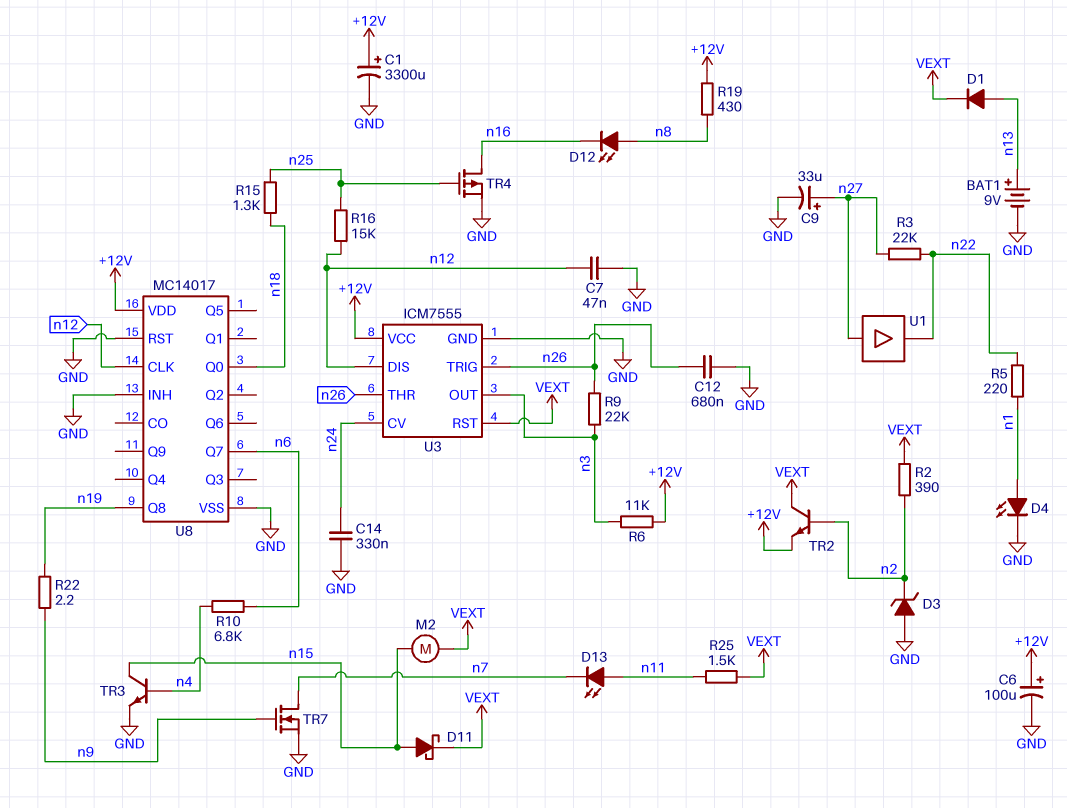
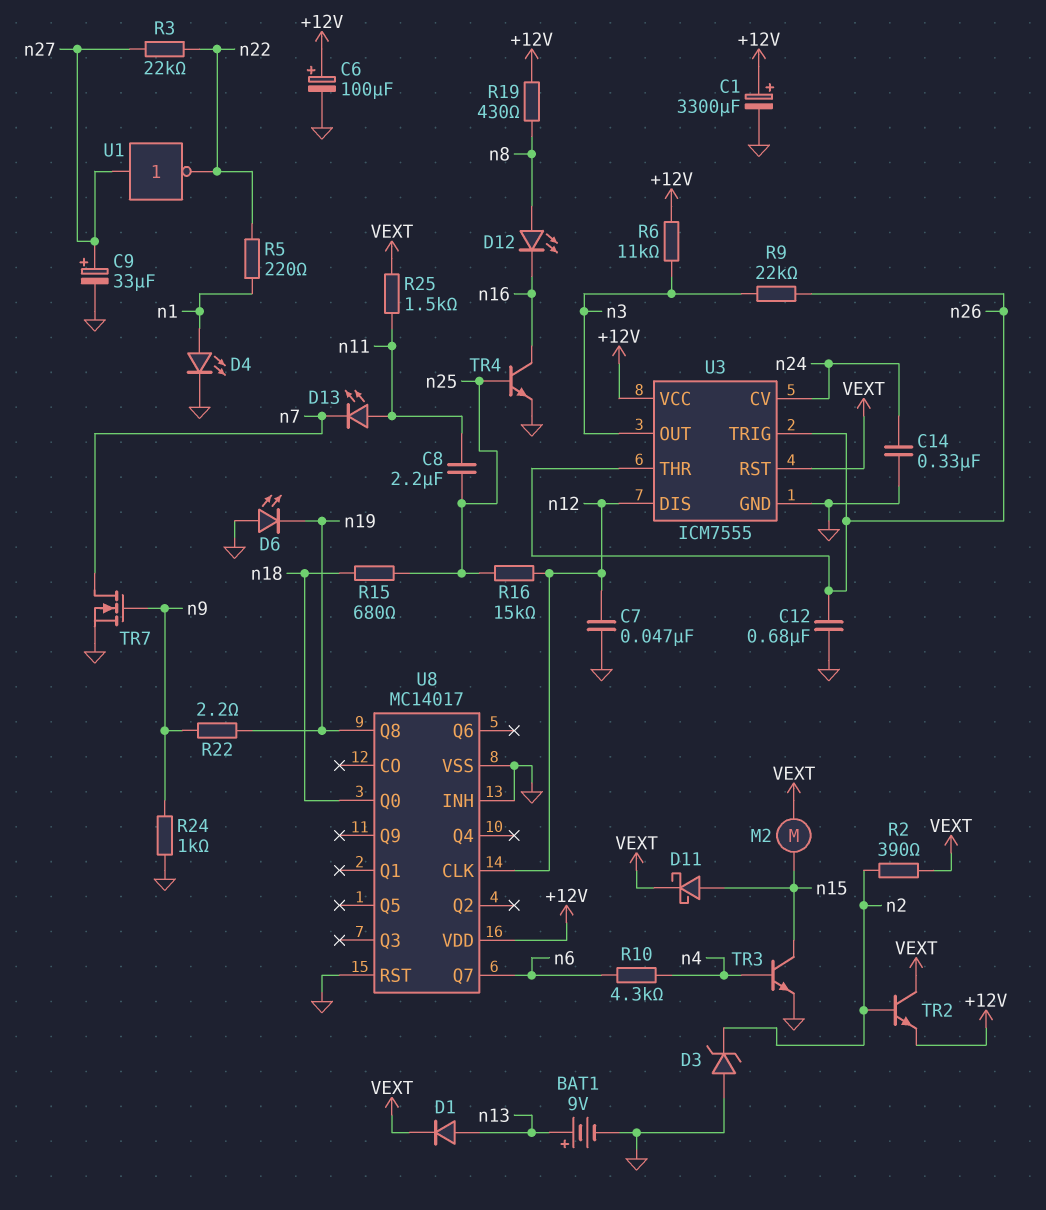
C8: none -> 2.2uF (n11, n25)
D6: none -> LED (A GND, K n19)
R10: 6.8k (n4, n6) -> 4.3k (n4, n6)
R15: 1.3k (n18, n25) -> 680 (n18, n25)
R24: none -> 1k (GND, n9)
TR4: PMOS (G n25, D n16, S GND) -> NPN (B n25, C n16, E GND)
U1: buffer (in n27, out n22) -> NOT (in n27, out n22)

